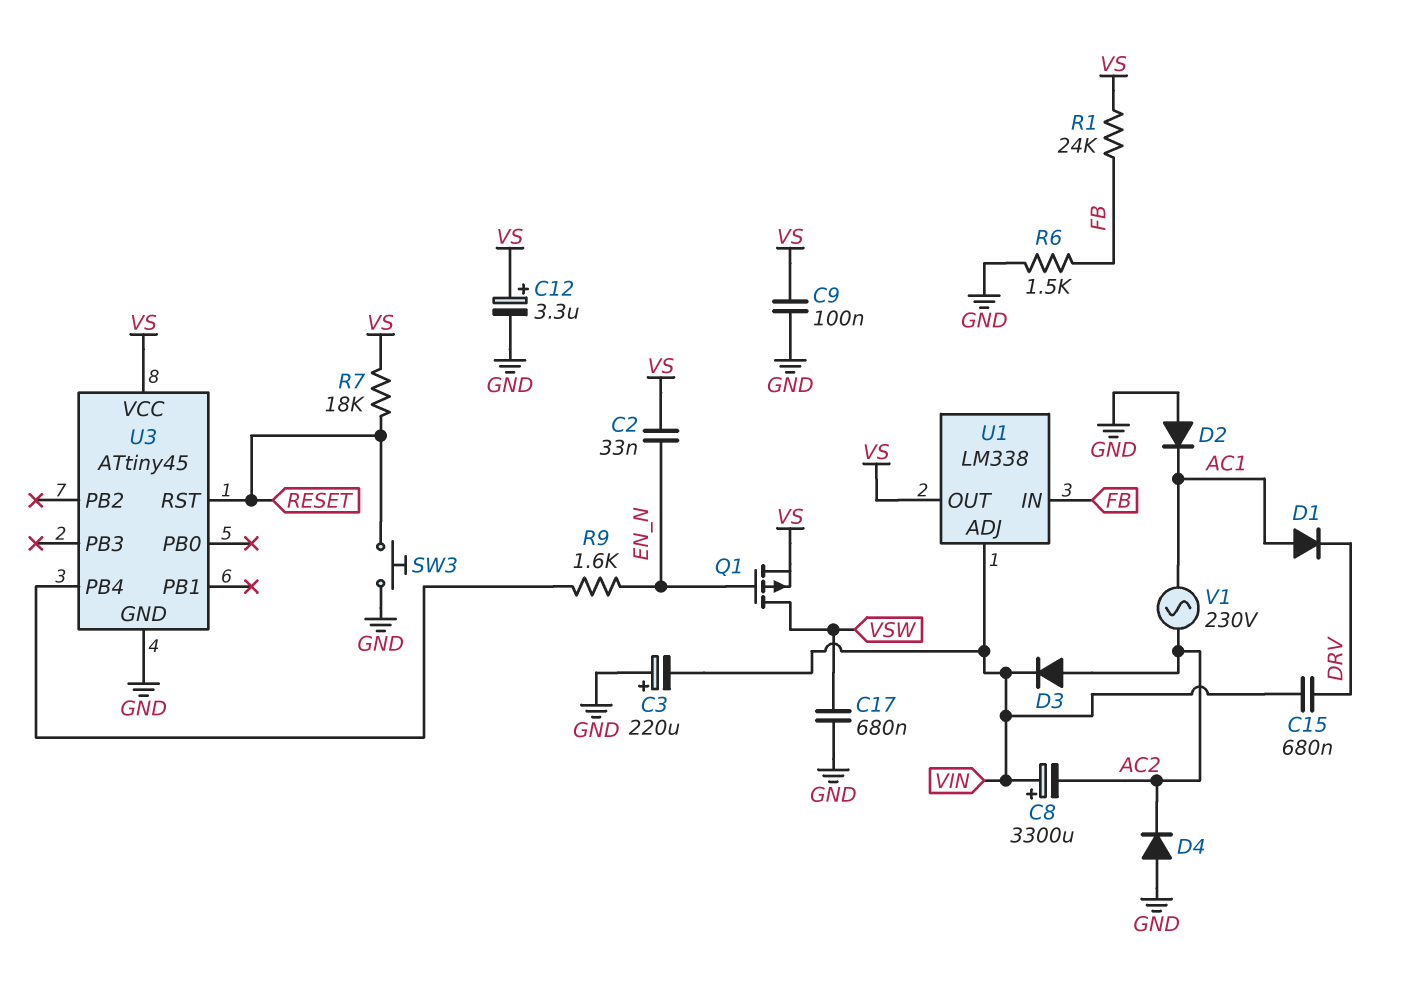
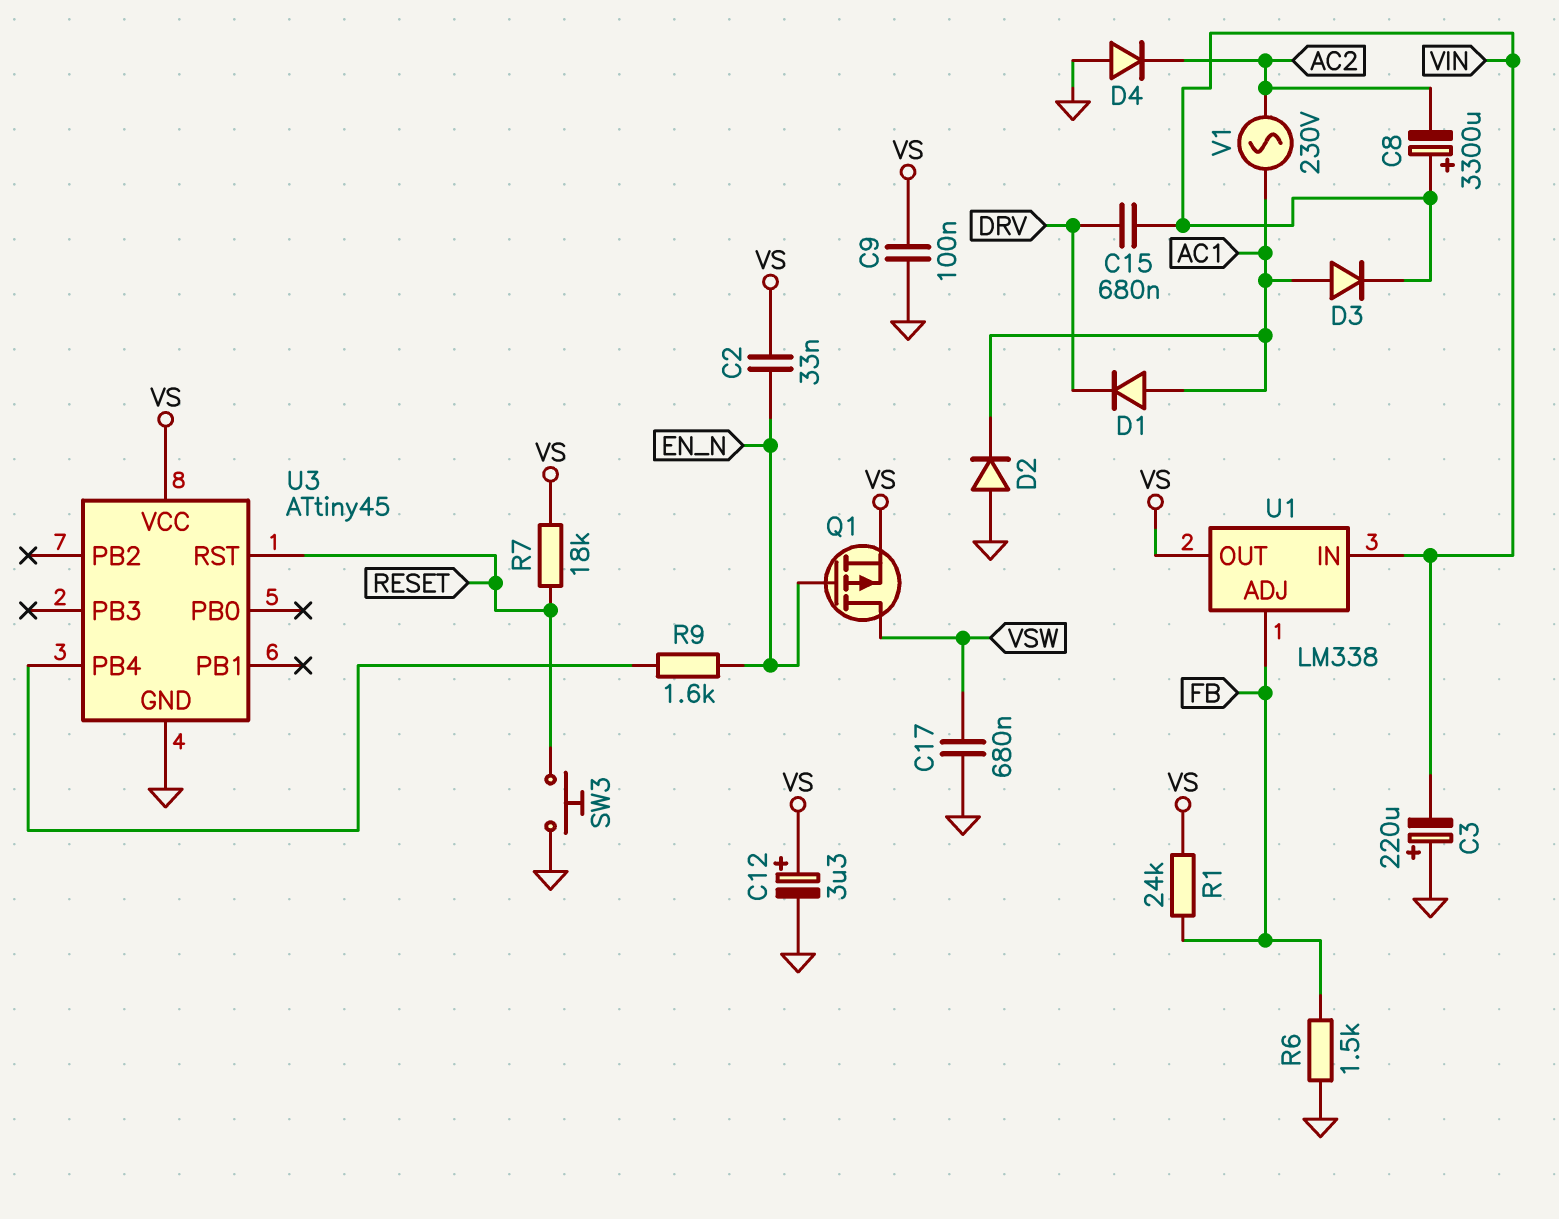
D3: diode (A AC2, K VIN) -> diode (A AC1, K VIN)
U1 pin ADJ: VIN -> FB
U1 pin IN: FB -> VIN

